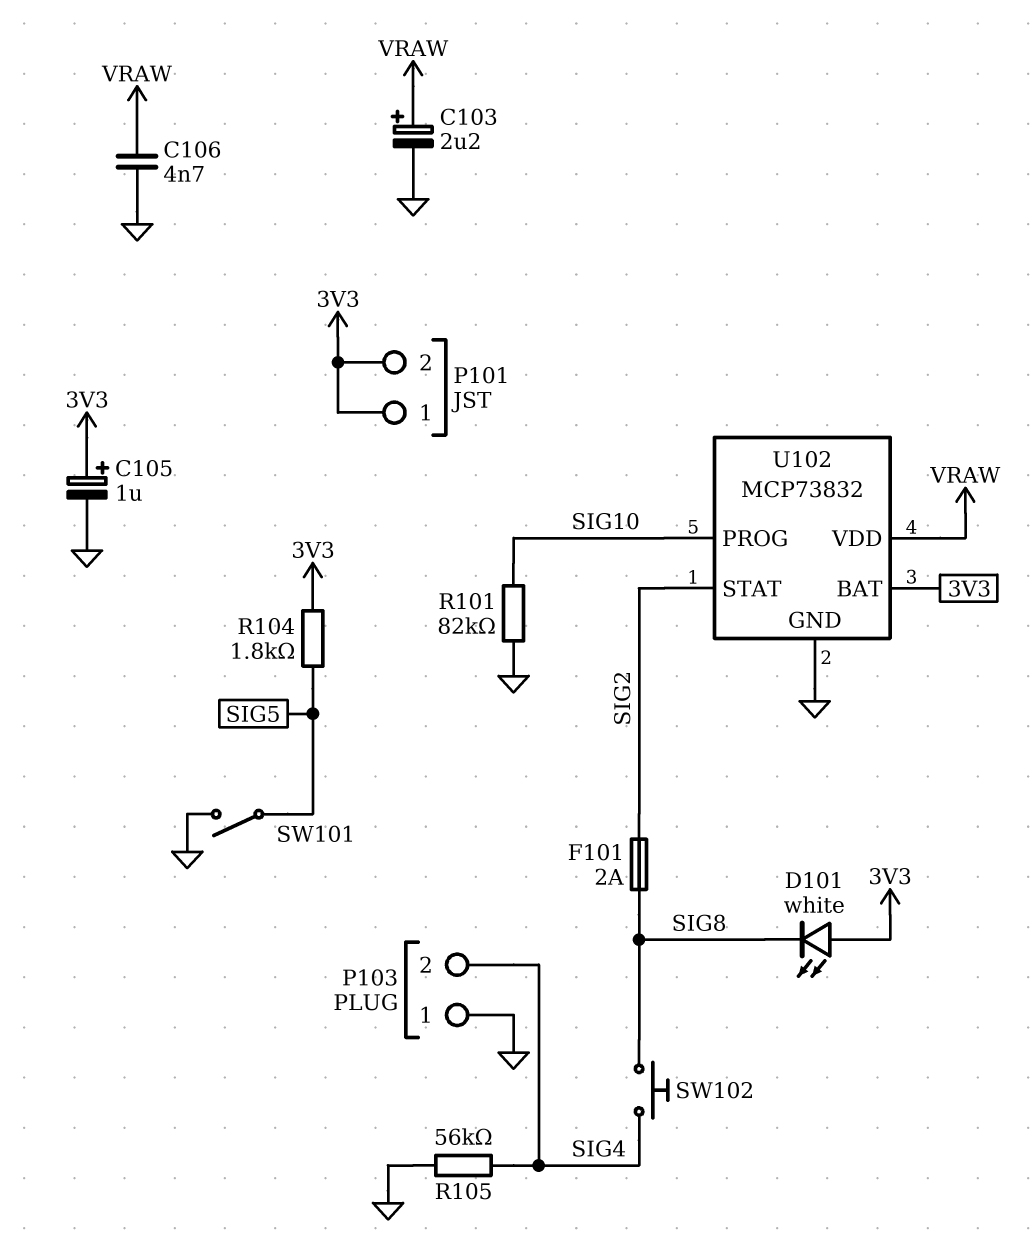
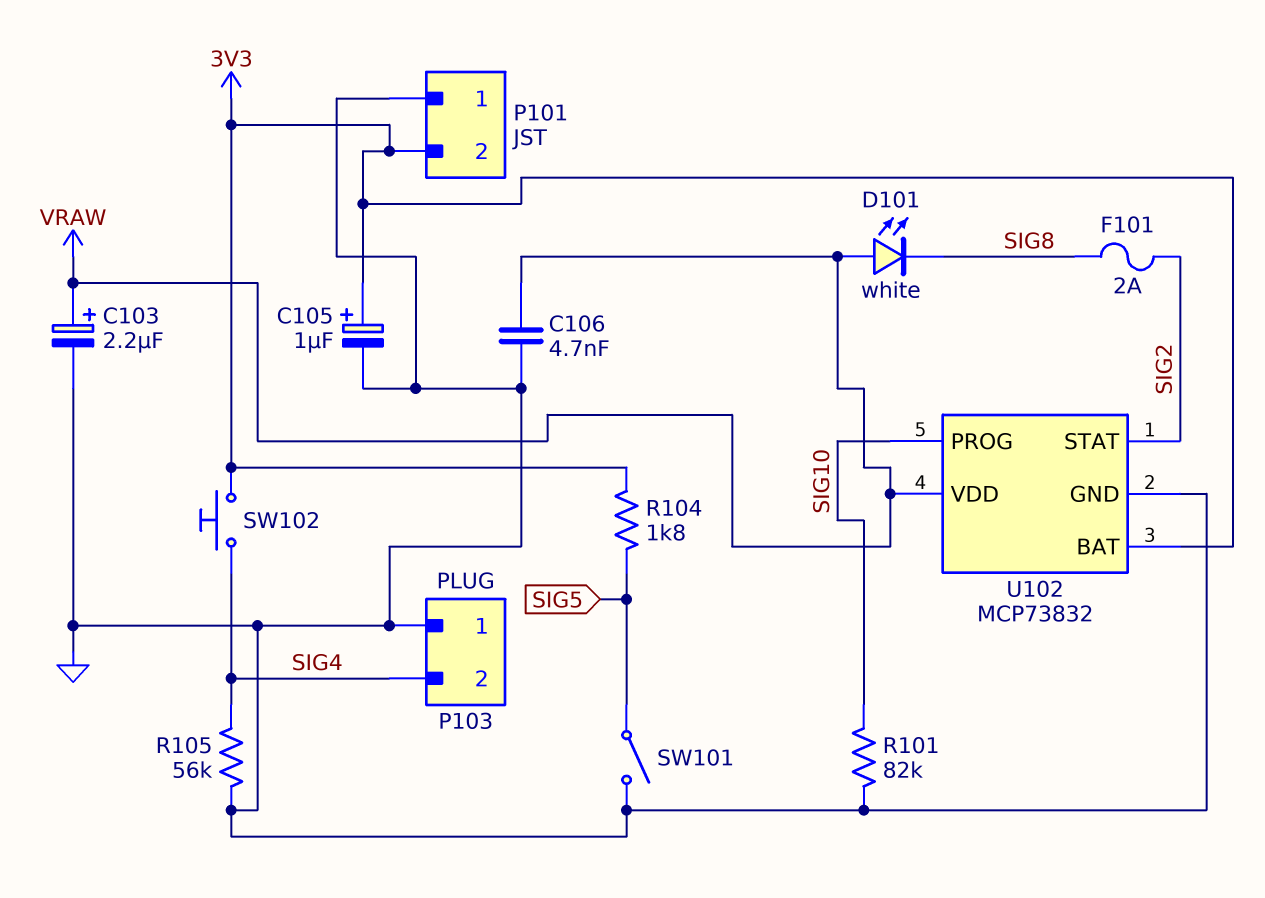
D101: LED white (A 3V3, K SIG8) -> LED white (A VRAW, K SIG8)
P101 pin 1: 3V3 -> GND
SW102: button (SIG4, SIG8) -> button (3V3, SIG4)

